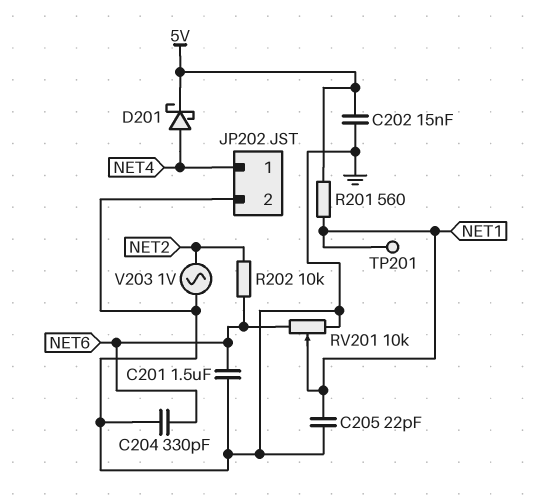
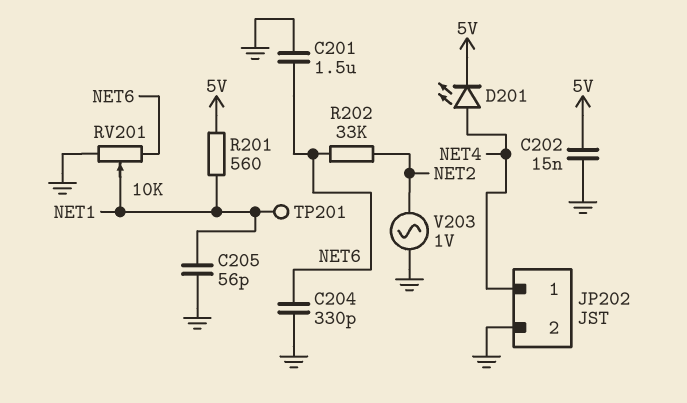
C205: 22pF (GND, NET1) -> 56pF (GND, NET1)
D201: schottky (A NET4, K 5V) -> LED (A NET4, K 5V)
R202: 10k (NET2, NET6) -> 33k (NET2, NET6)

